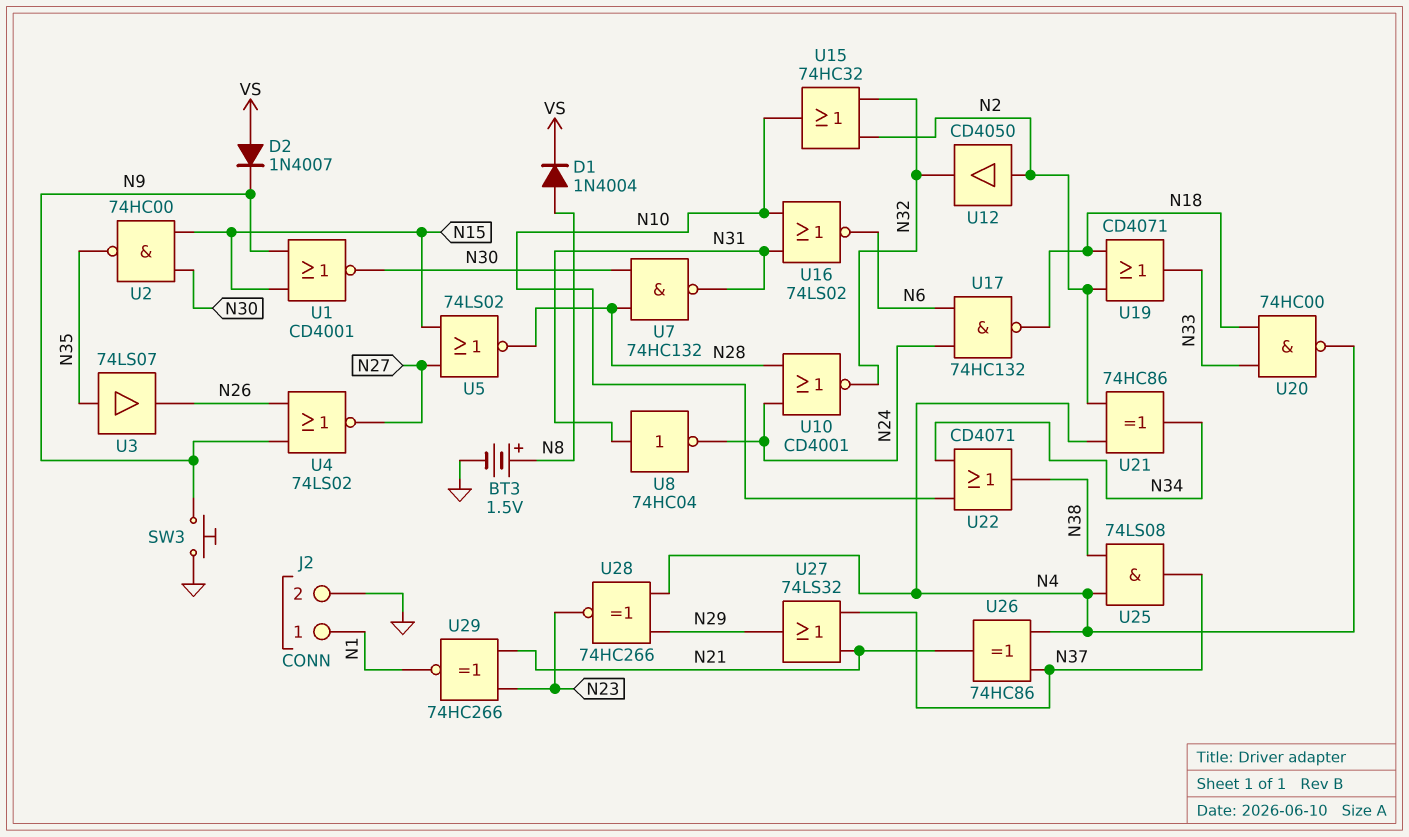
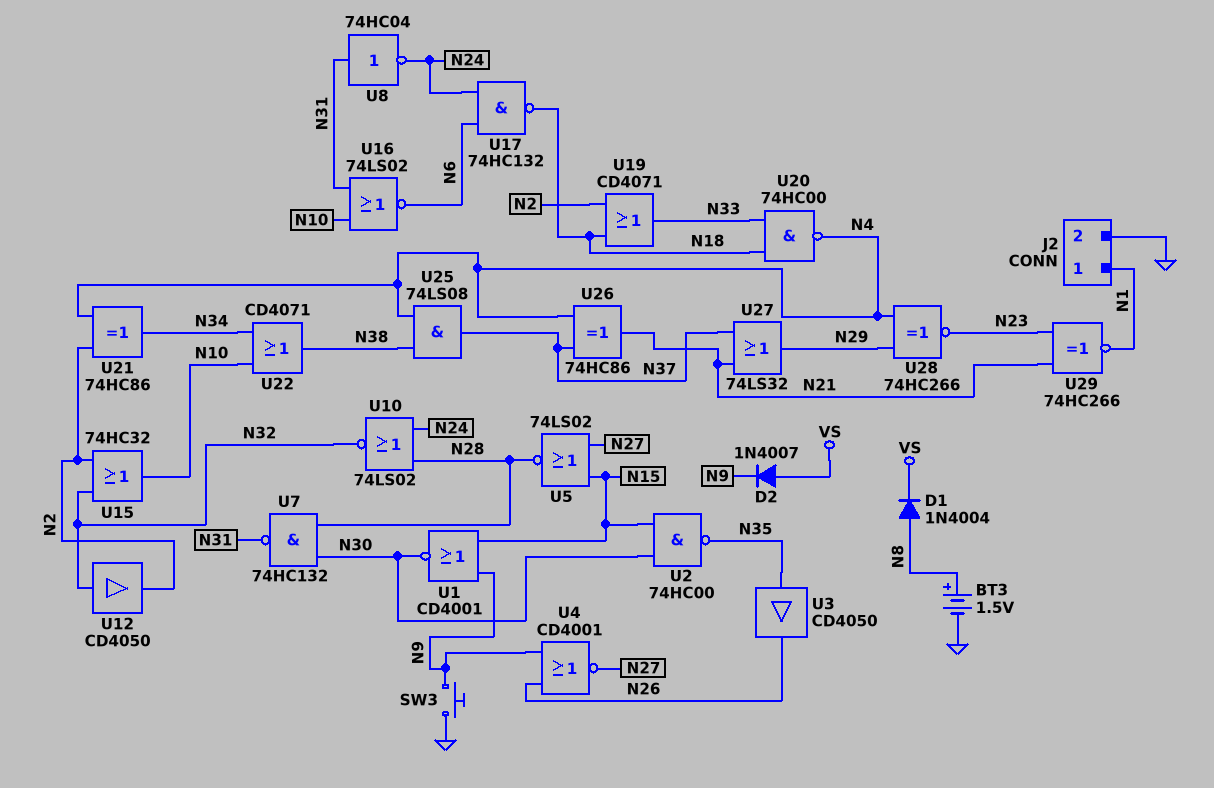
U3: buffer 74LS07 (in N35, out N26) -> buffer CD4050 (in N35, out N26)
U4: NOR 74LS02 (in N9, in N26, out N27) -> NOR CD4001 (in N9, in N26, out N27)
U10: NOR CD4001 (in N24, in N28, out N32) -> NOR 74LS02 (in N24, in N28, out N32)
U12: buffer CD4050 (in N2, out N32) -> buffer CD4050 (in N32, out N2)

